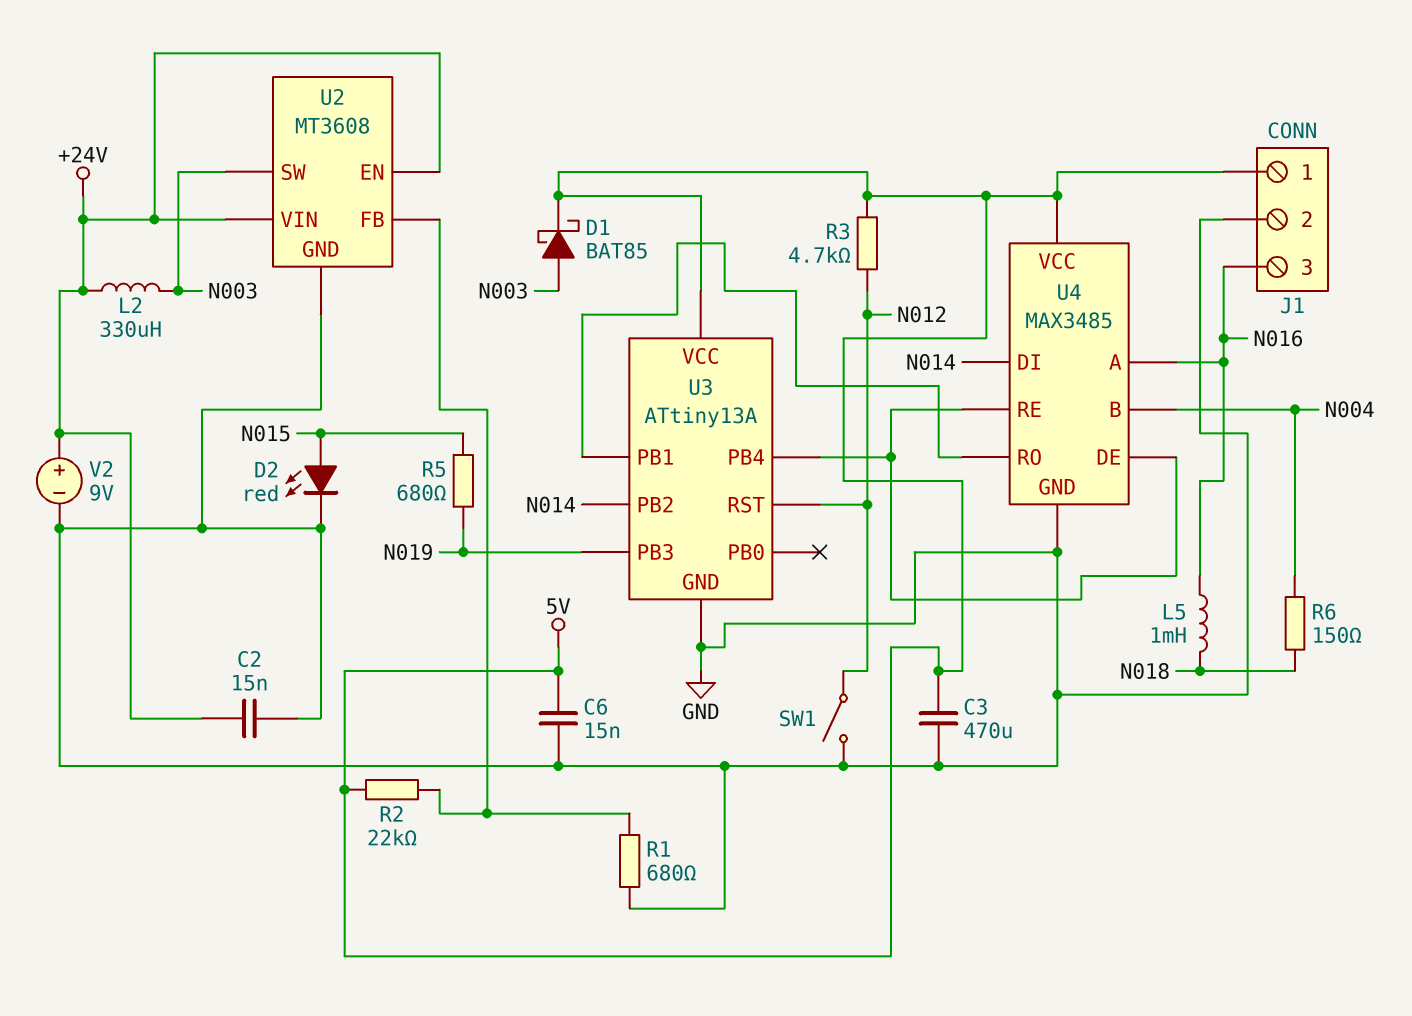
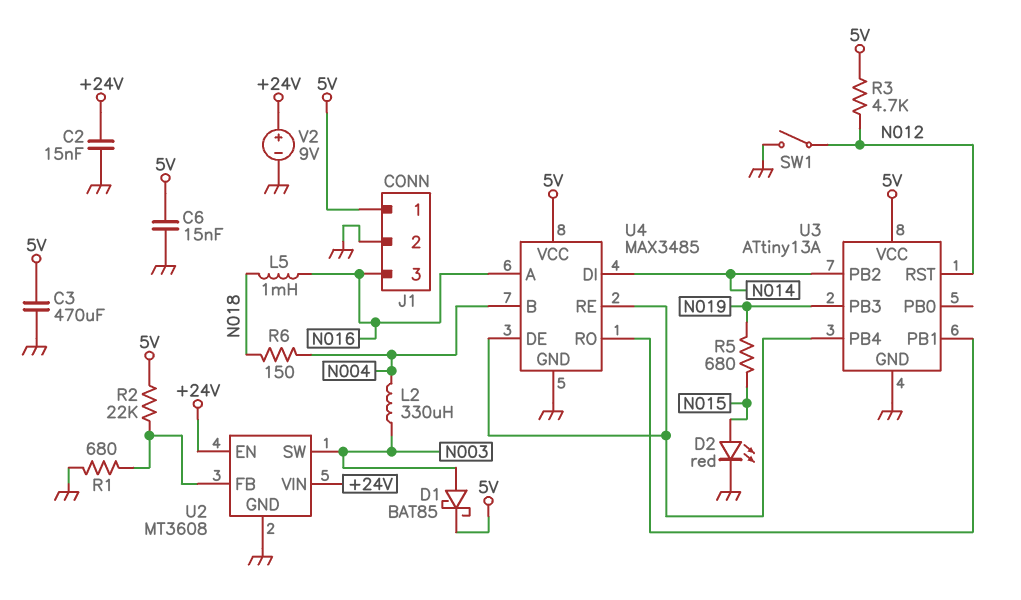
L2: 330uH (+24V, N003) -> 330uH (N003, N004)

